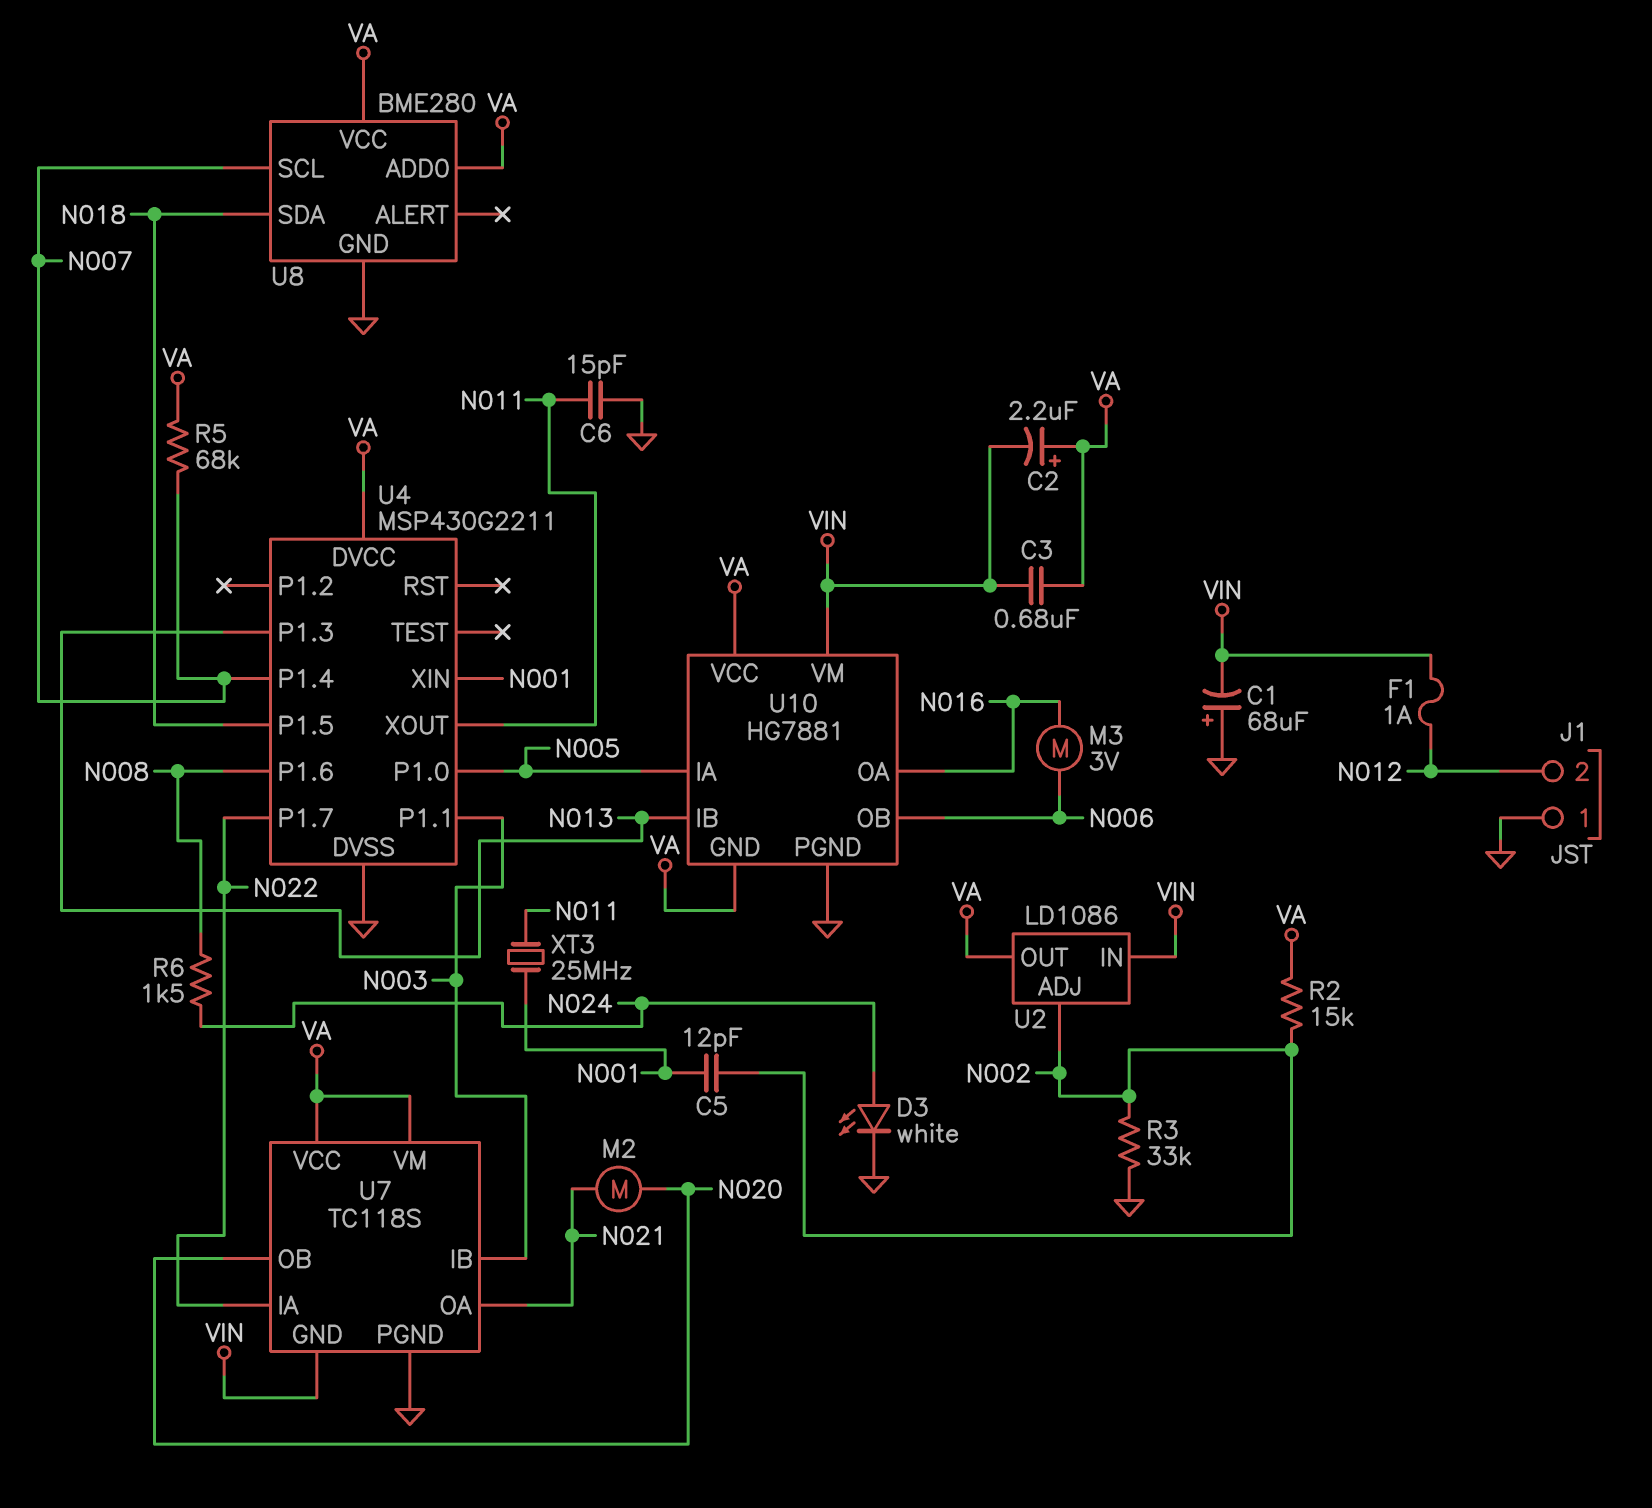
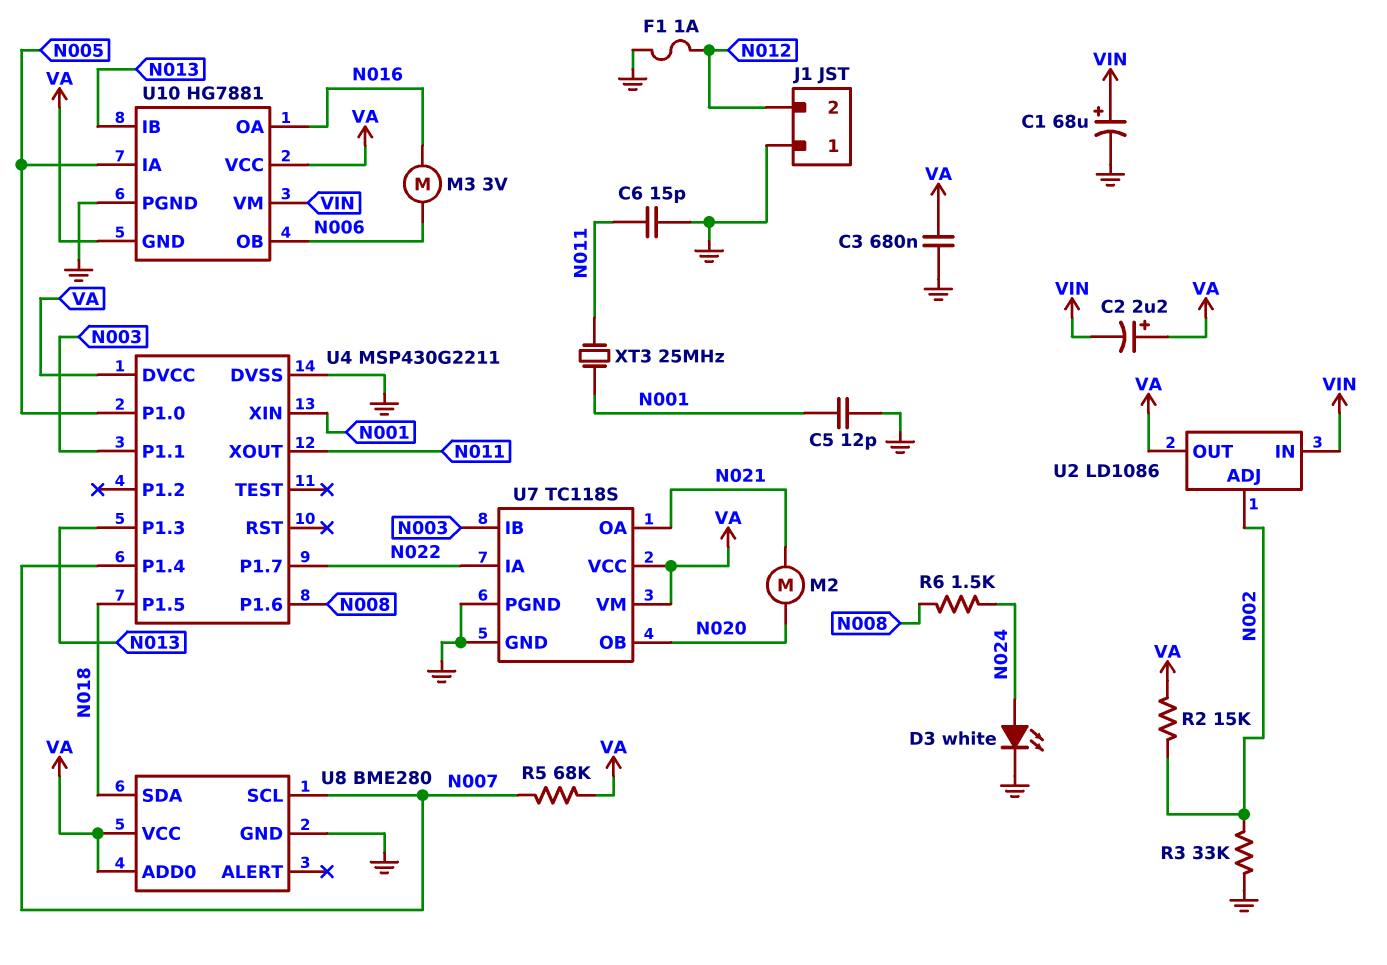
C1: 68uF (plus GND, minus VIN) -> 68uF (plus VIN, minus GND)
C3: 680nF (VA, VIN) -> 680nF (GND, VA)
C5: 12pF (N001, N002) -> 12pF (GND, N001)
F1: 1A (N012, VIN) -> 1A (GND, N012)
U7 pin GND: VIN -> GND

